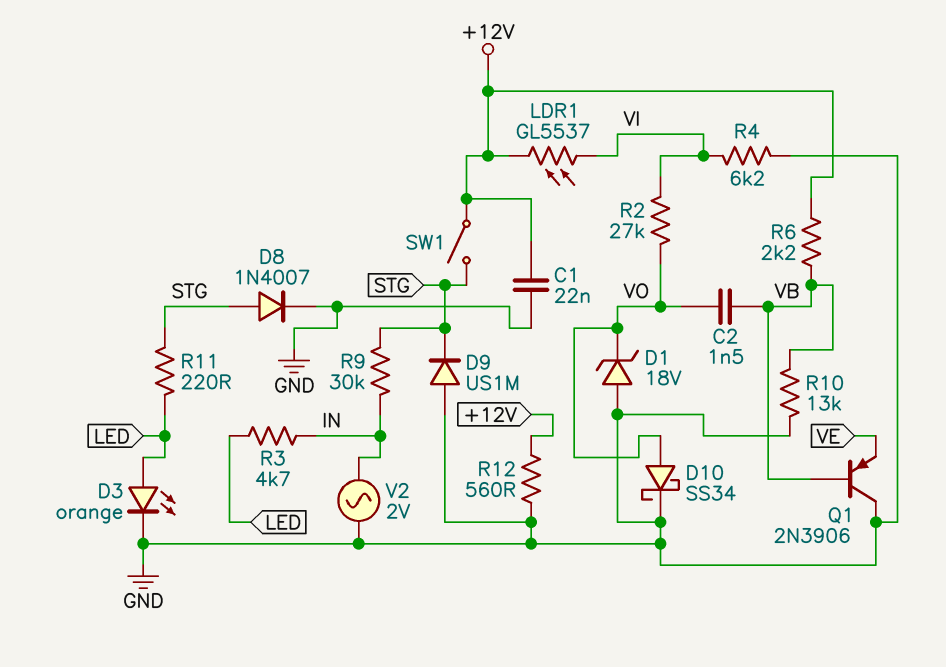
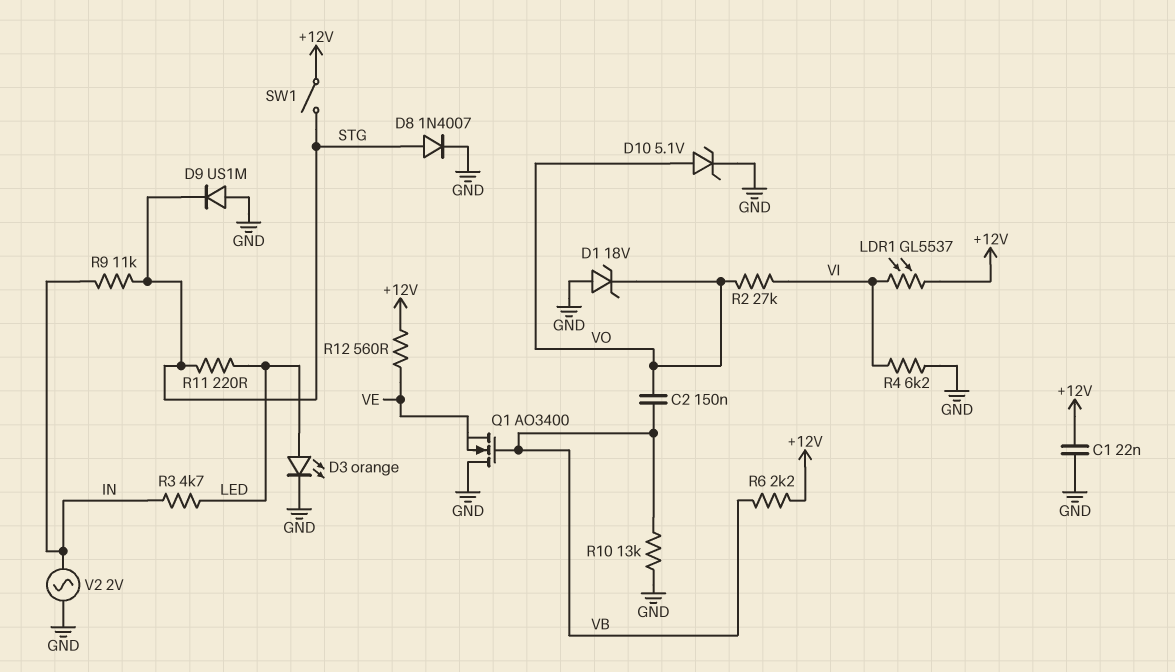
C2: 1.5nF (VB, VO) -> 150nF (VB, VO)
D10: schottky SS34 (A VO, K GND) -> zener 5.1V (A VO, K GND)
Q1: PNP 2N3906 (B VB, C GND, E VE) -> NMOS AO3400 (G VB, D GND, S VE)
R9: 30k (IN, STG) -> 11k (IN, STG)
R12: 560 (+12V, GND) -> 560 (+12V, VE)

